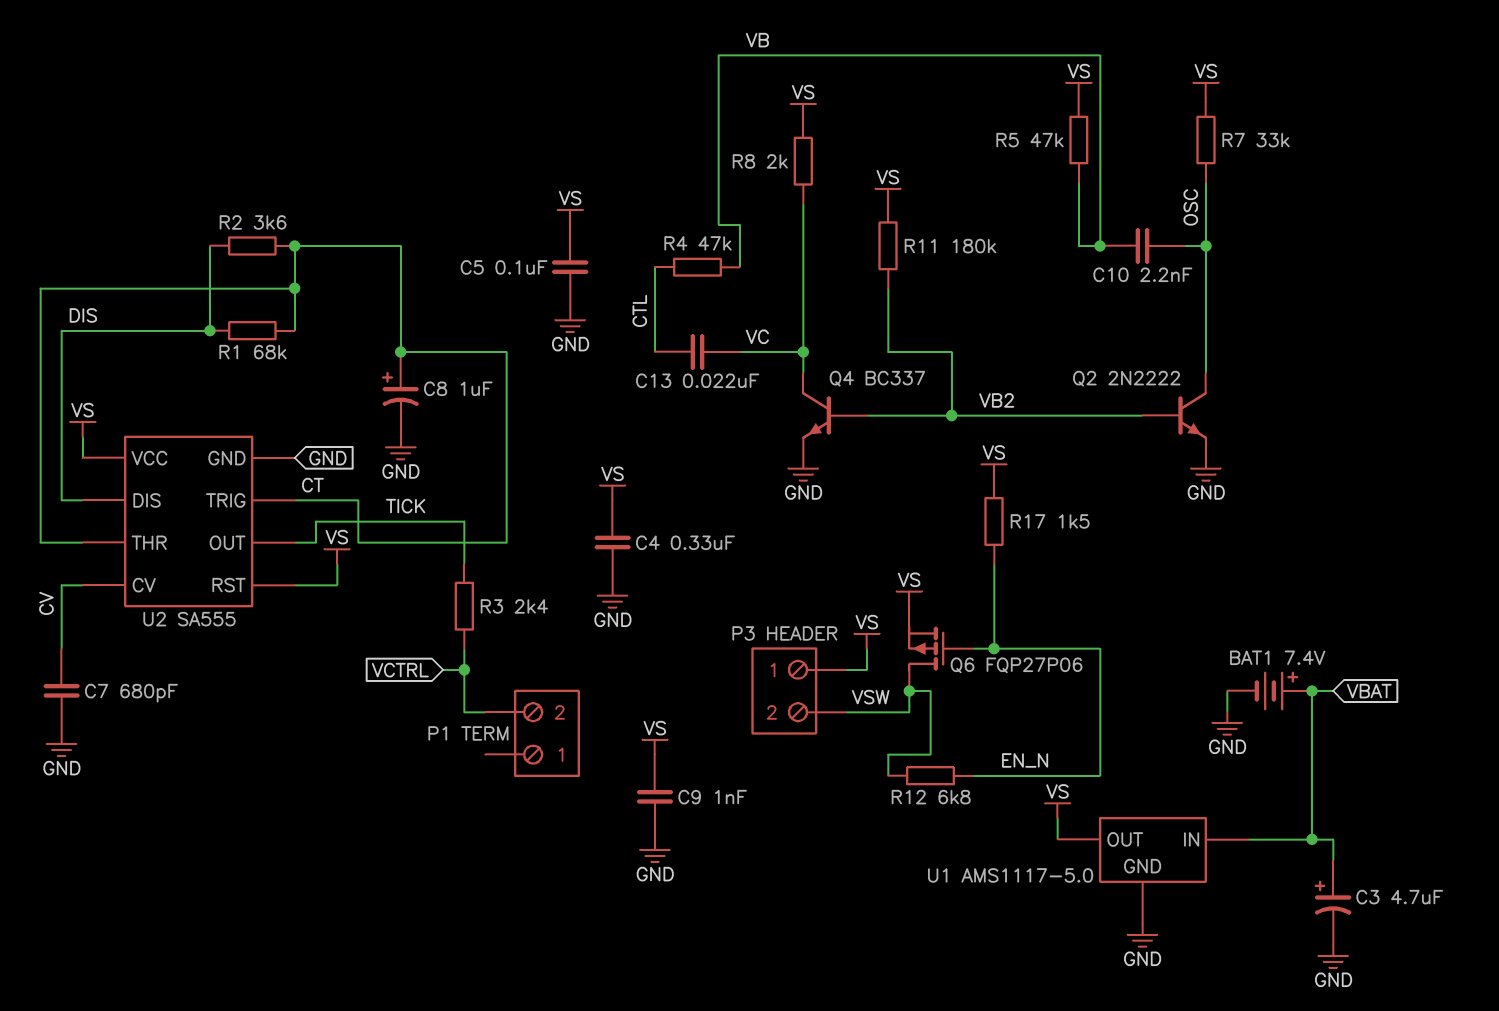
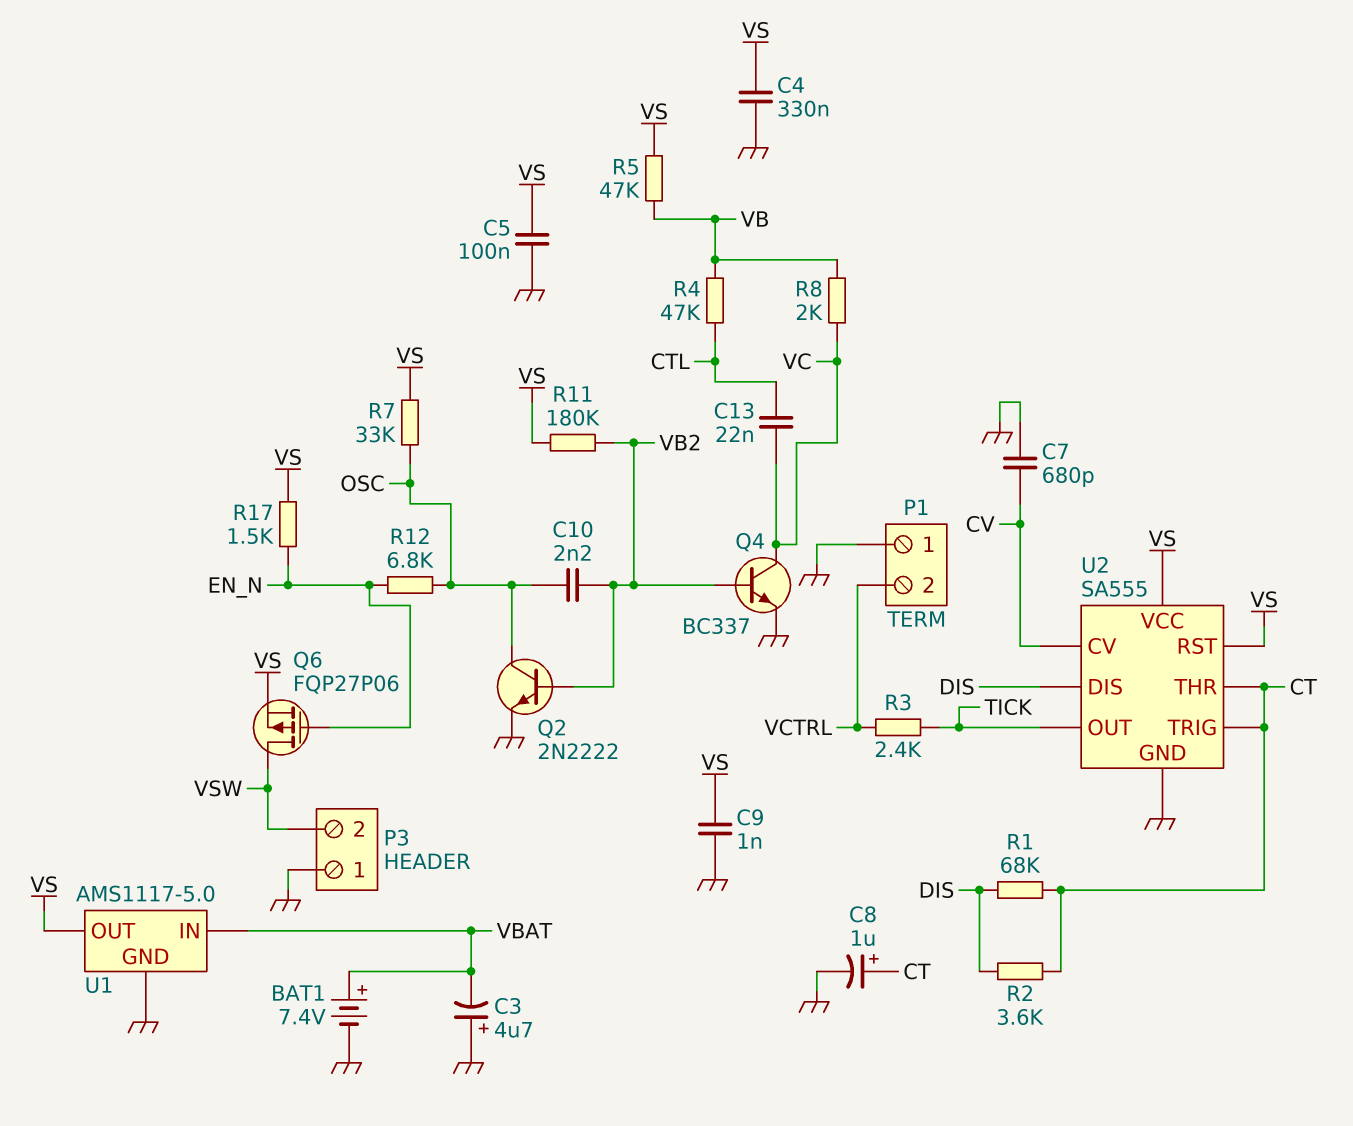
C3: 4.7uF (plus VBAT, minus GND) -> 4.7uF (plus GND, minus VBAT)
C10: 2.2nF (OSC, VB) -> 2.2nF (OSC, VB2)
P1 pin 1: none -> GND
P3 pin 1: VS -> GND
R8: 2k (VC, VS) -> 2k (VB, VC)
R12: 6.8k (EN_N, VSW) -> 6.8k (EN_N, OSC)

